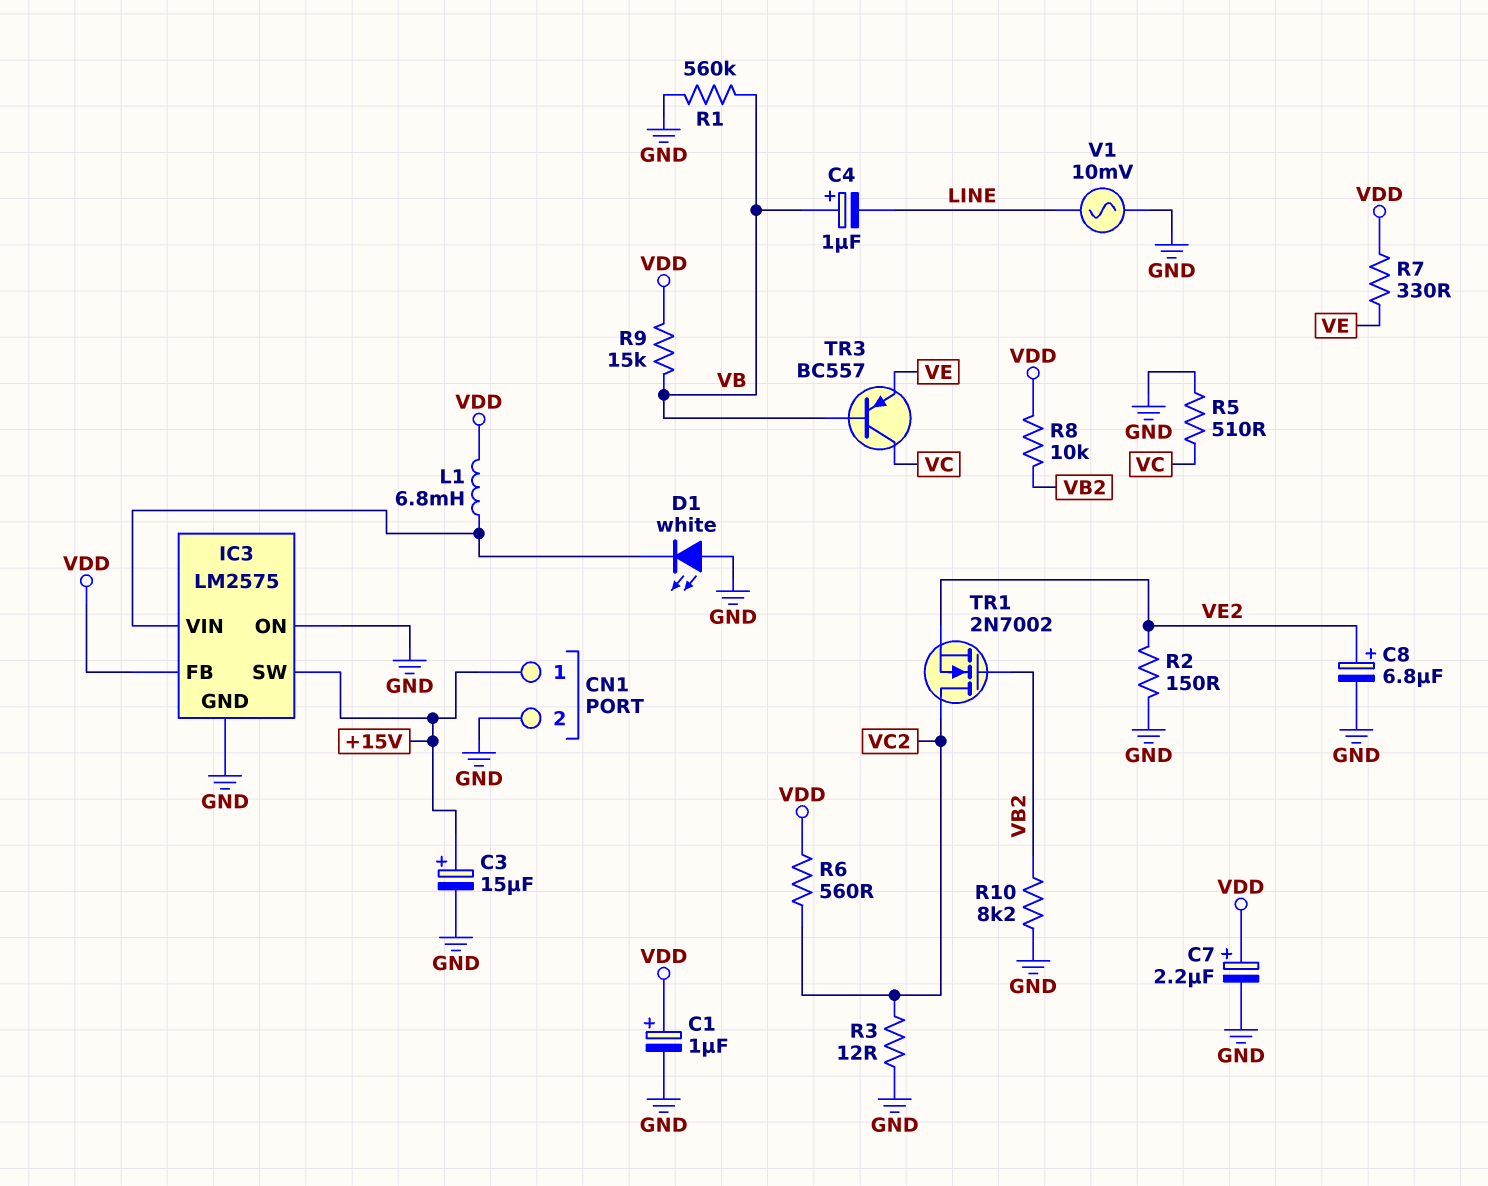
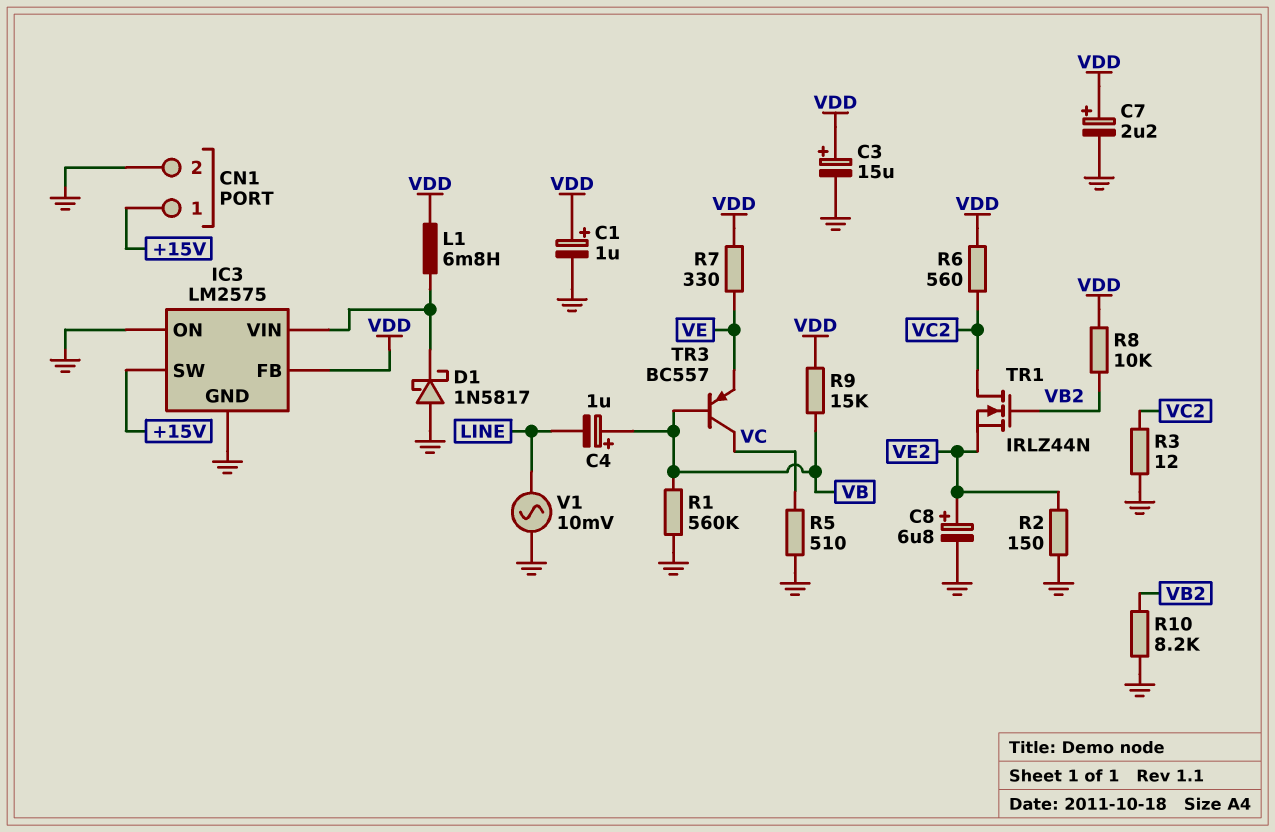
C3: 15uF (plus +15V, minus GND) -> 15uF (plus VDD, minus GND)
D1: LED white (A GND, K IC3/VIN) -> schottky 1N5817 (A GND, K IC3/VIN)
TR1: NMOS 2N7002 (G VB2, D VC2, S VE2) -> NMOS IRLZ44N (G VB2, D VC2, S VE2)

